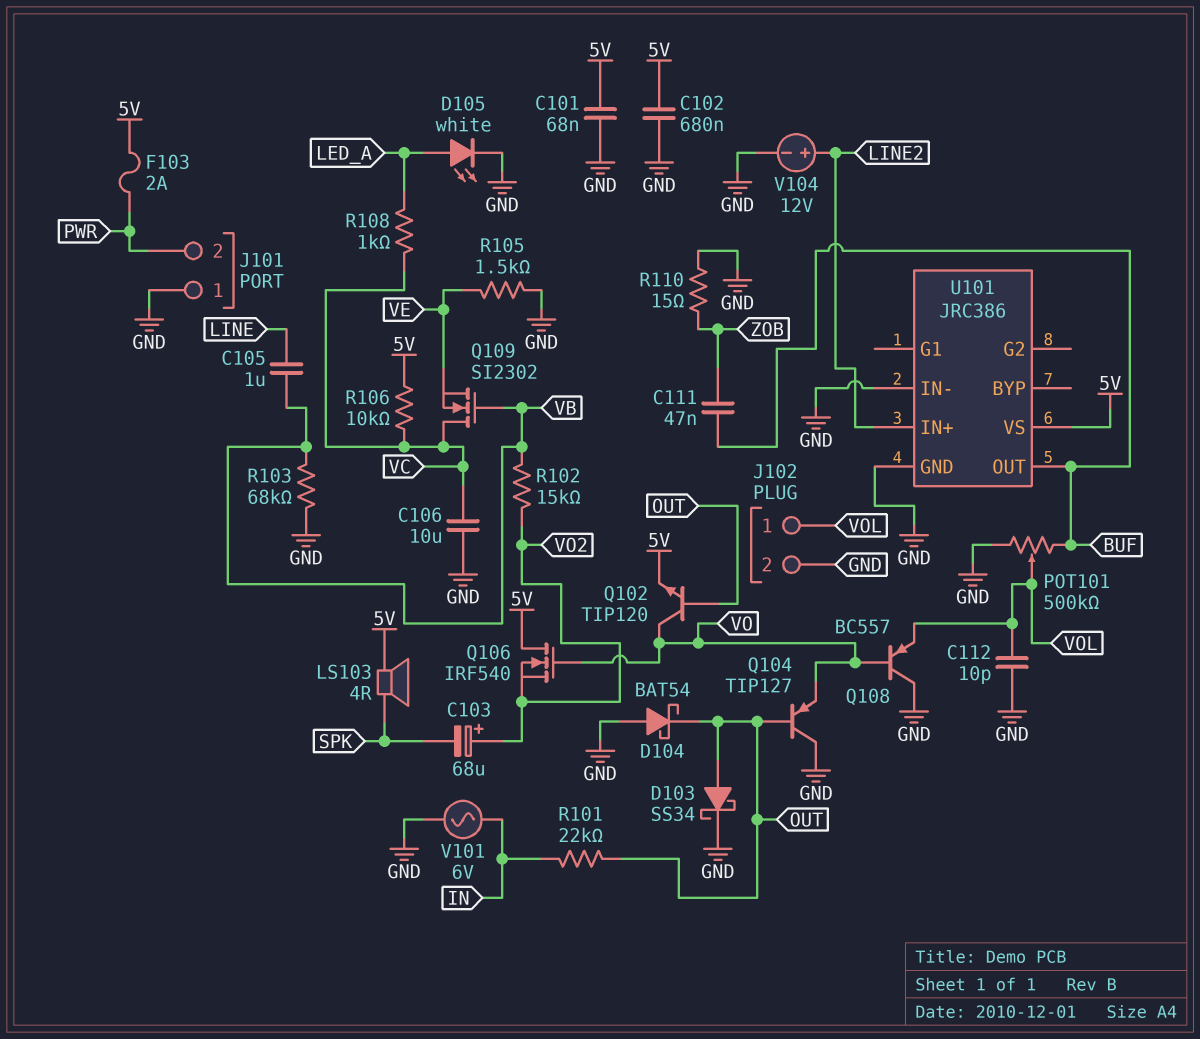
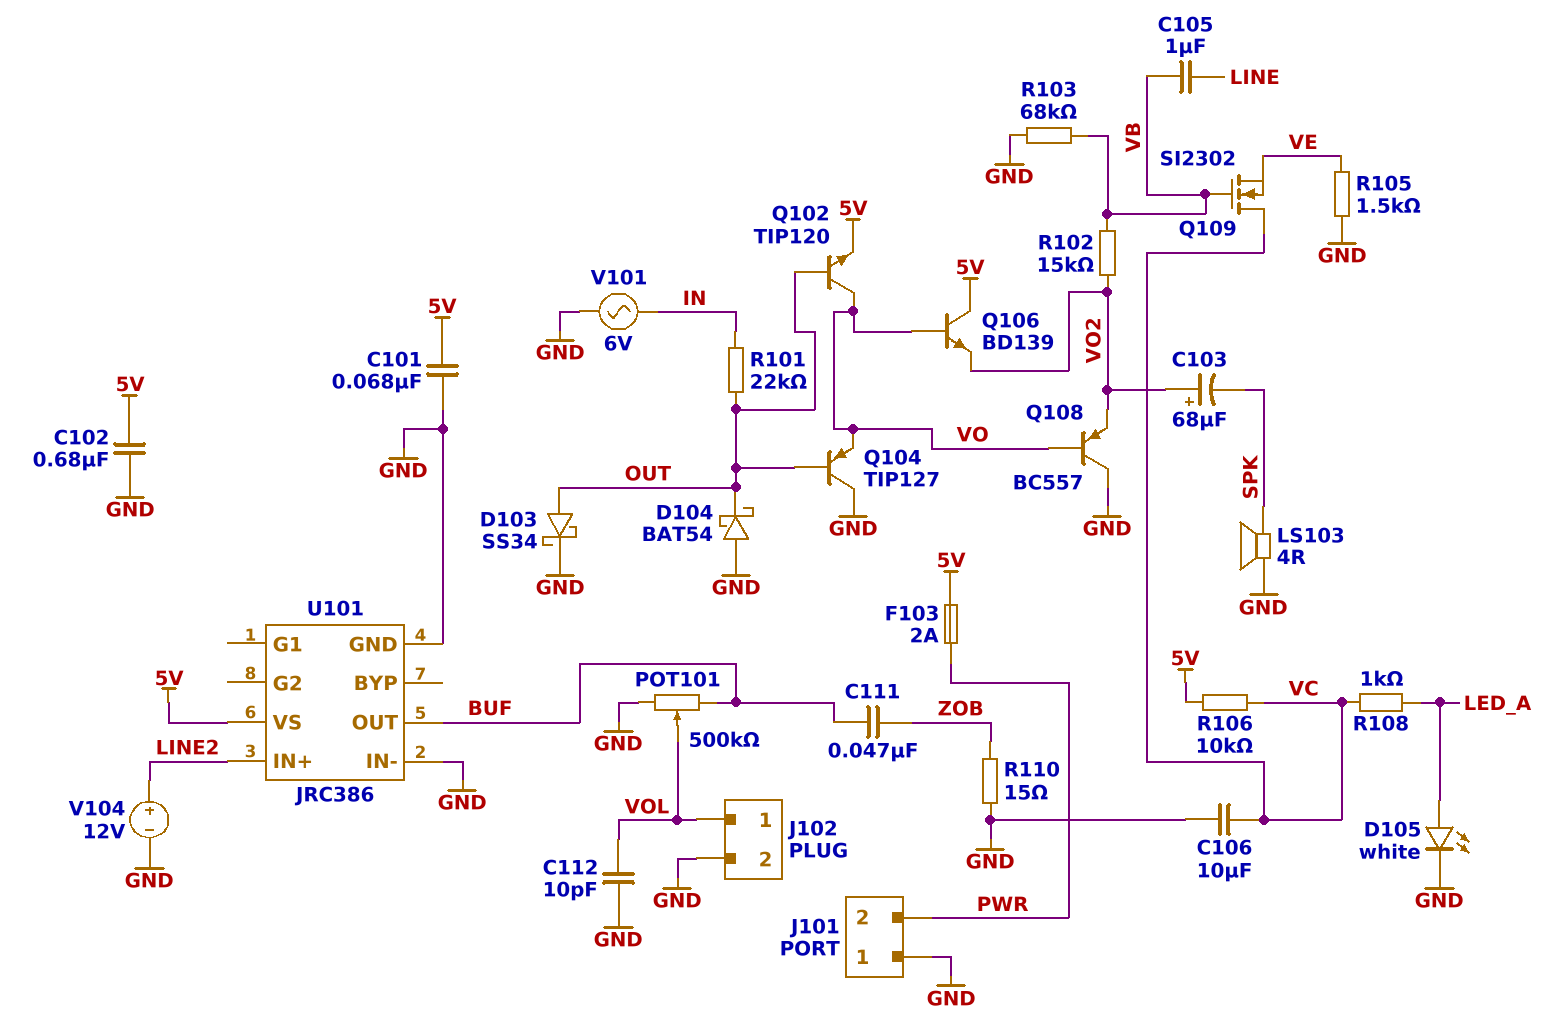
LS103: speaker 4R (5V, SPK) -> speaker 4R (GND, SPK)
Q106: NMOS IRF540 (G VO, D 5V, S VO2) -> NPN BD139 (B VO, C 5V, E VO2)
Q108: PNP BC557 (B VO, C GND, E VOL) -> PNP BC557 (B VO, C GND, E VO2)

